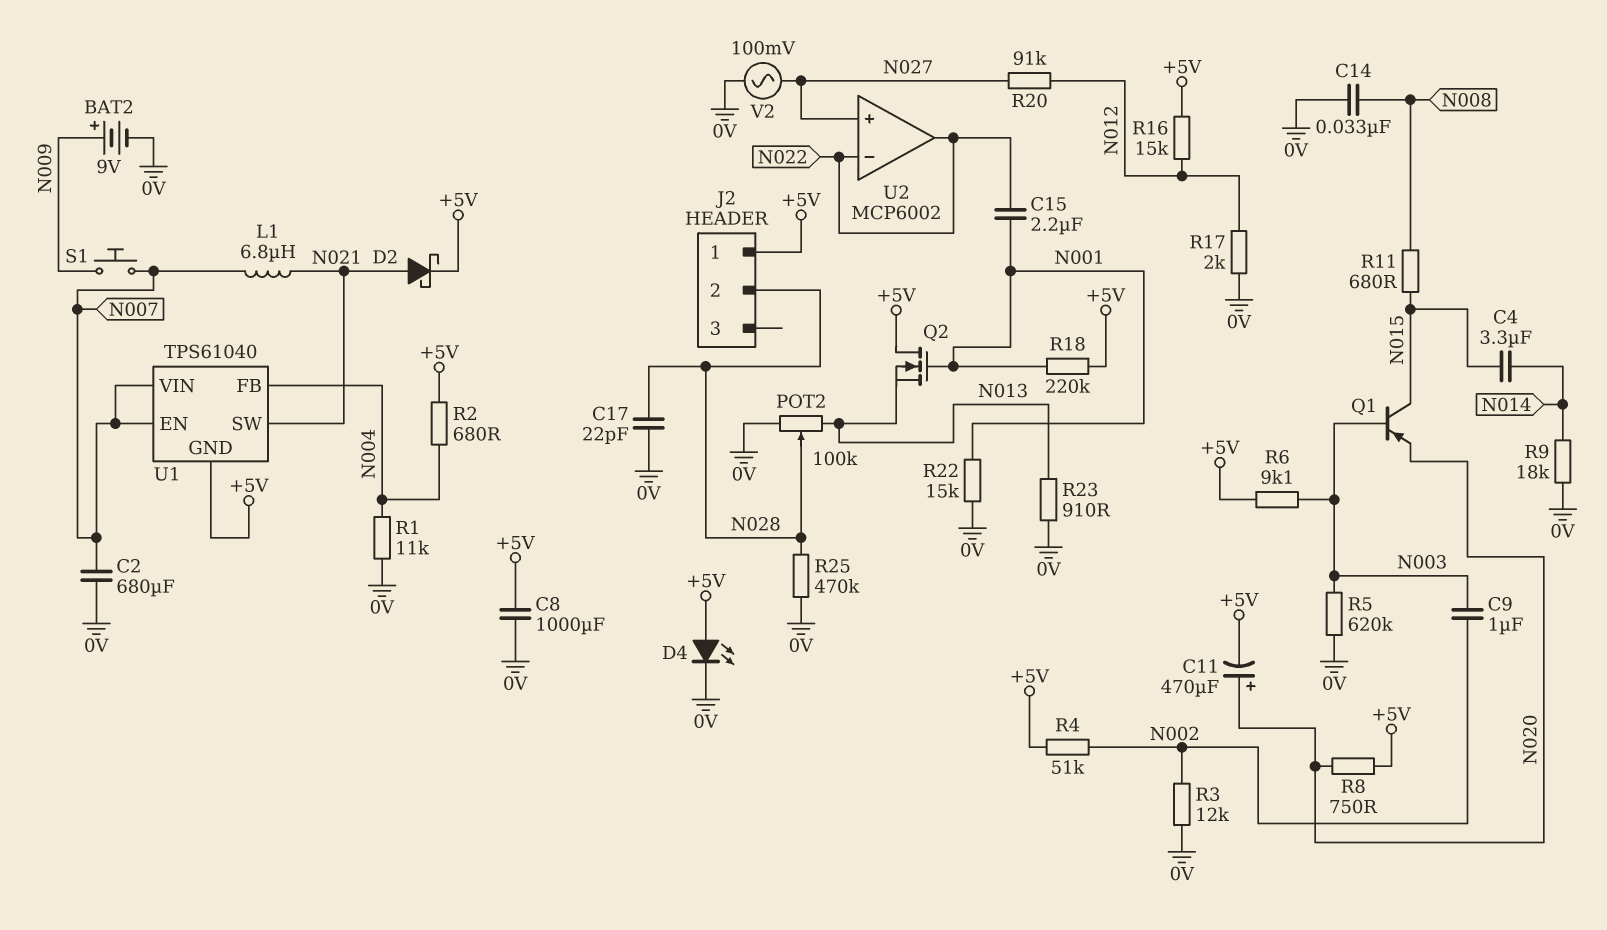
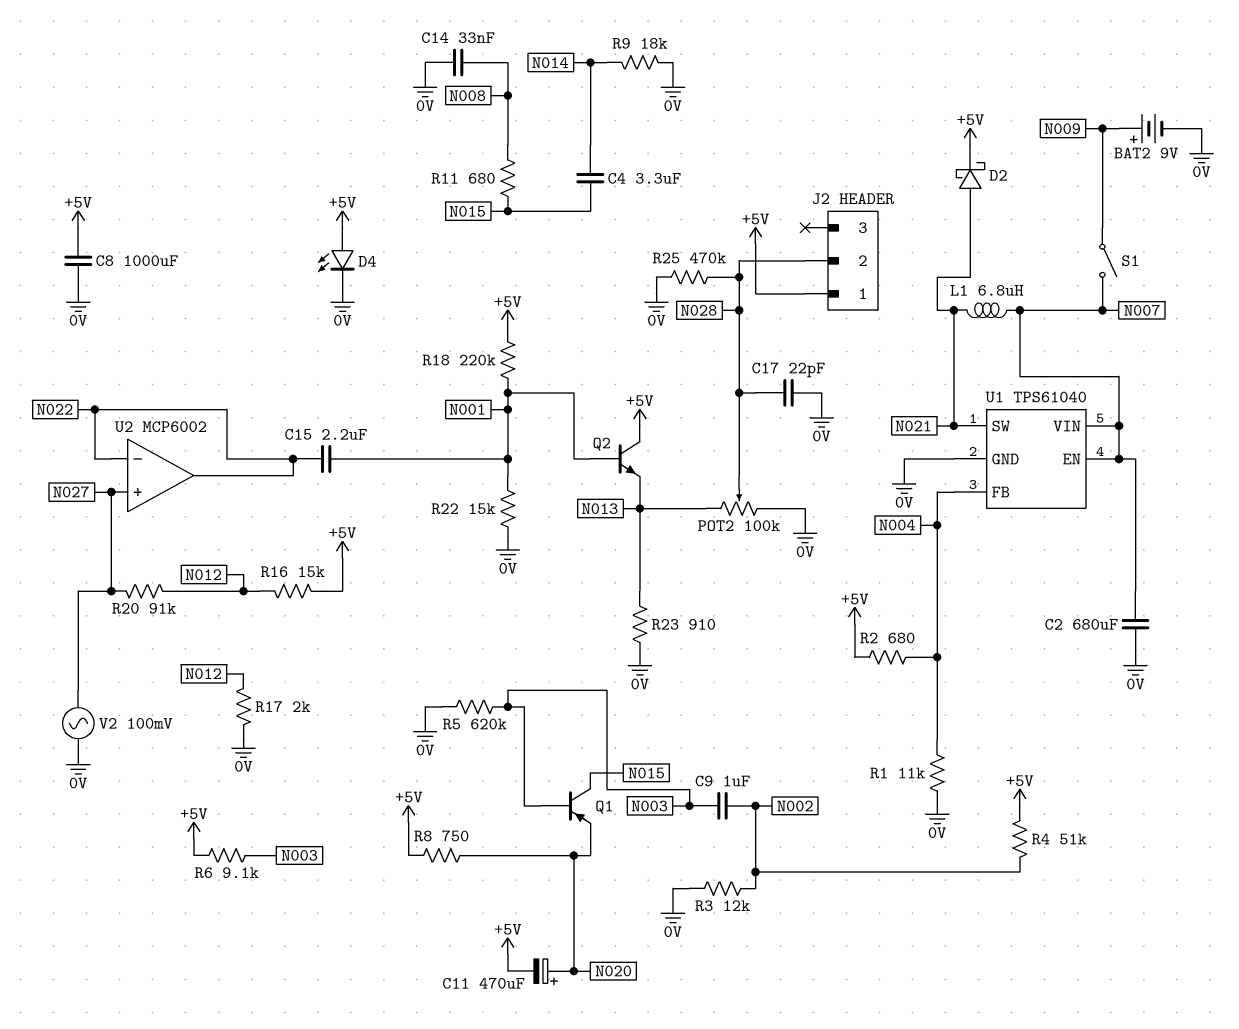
Q2: NMOS (G N001, D +5V, S N013) -> NPN (B N001, C +5V, E N013)
S1: button (N007, N009) -> switch (N007, N009)
U1 pin GND: +5V -> 0V

